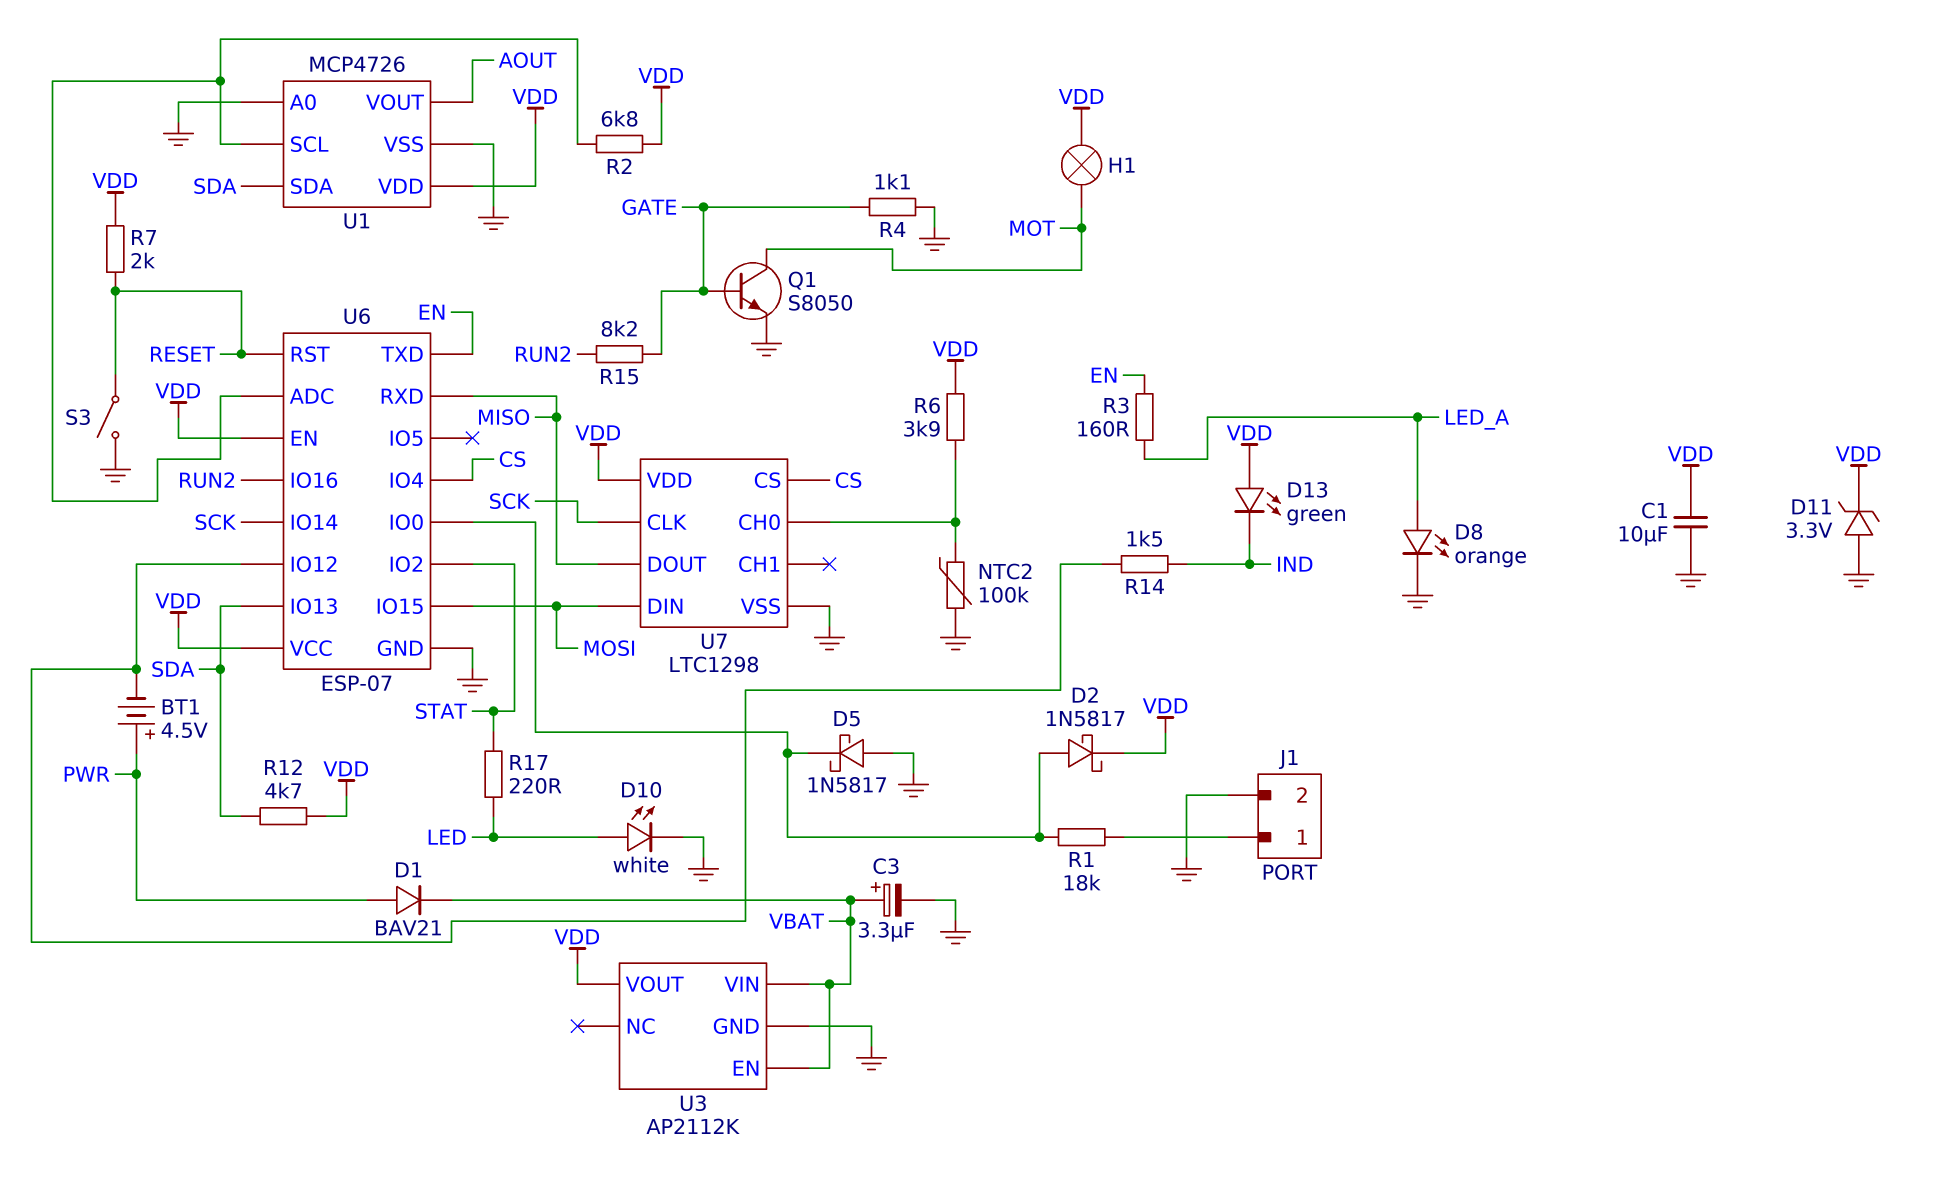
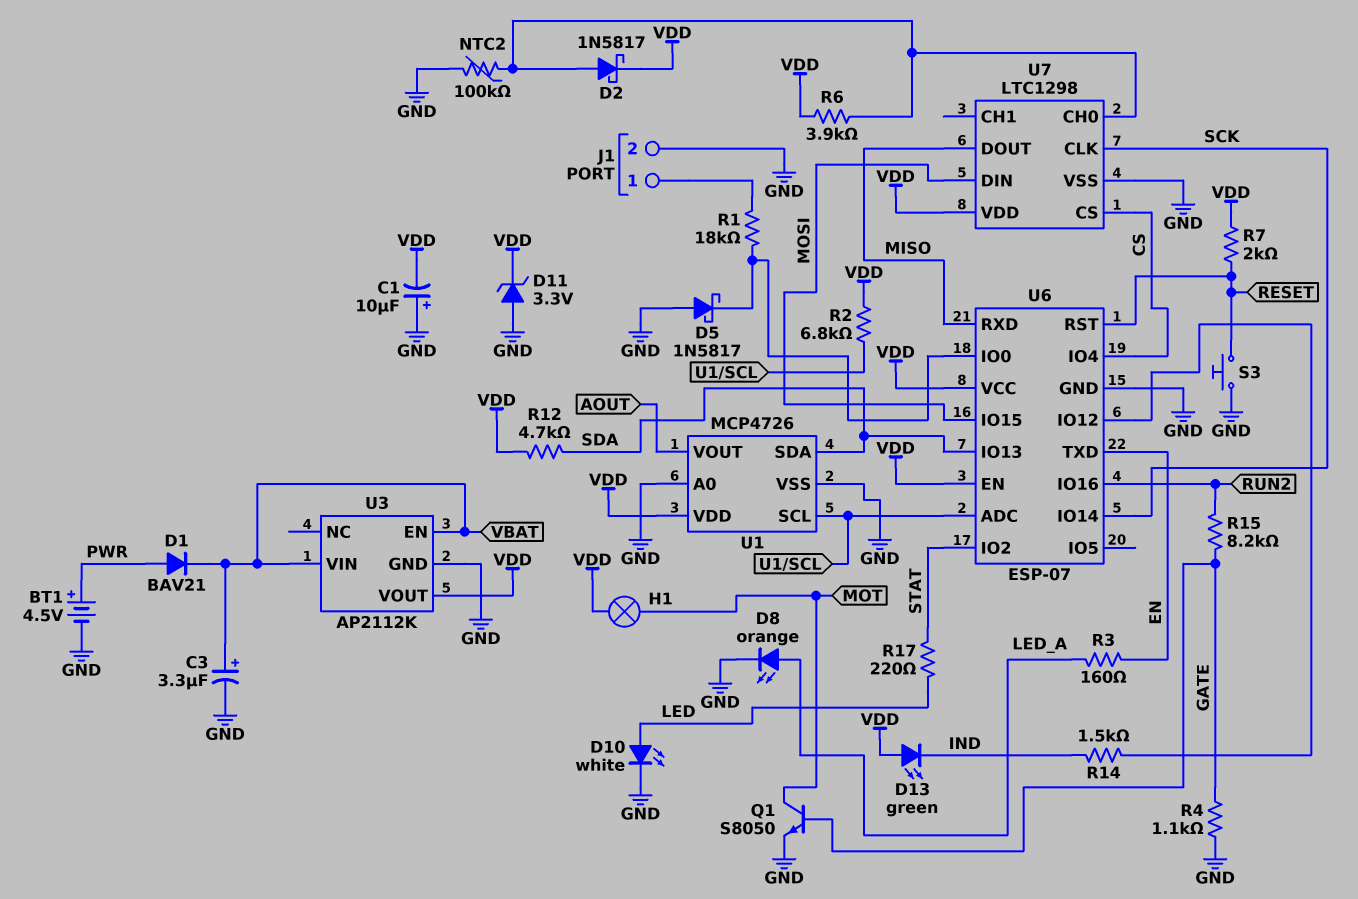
BT1: 4.5V (plus PWR, minus U6/IO12) -> 4.5V (plus PWR, minus GND)
C1: 10uF (GND, VDD) -> 10uF (plus GND, minus VDD)
D2: schottky 1N5817 (A U6/IO0, K VDD) -> schottky 1N5817 (A U7/CH0, K VDD)
S3: switch (GND, RESET) -> button (GND, RESET)

